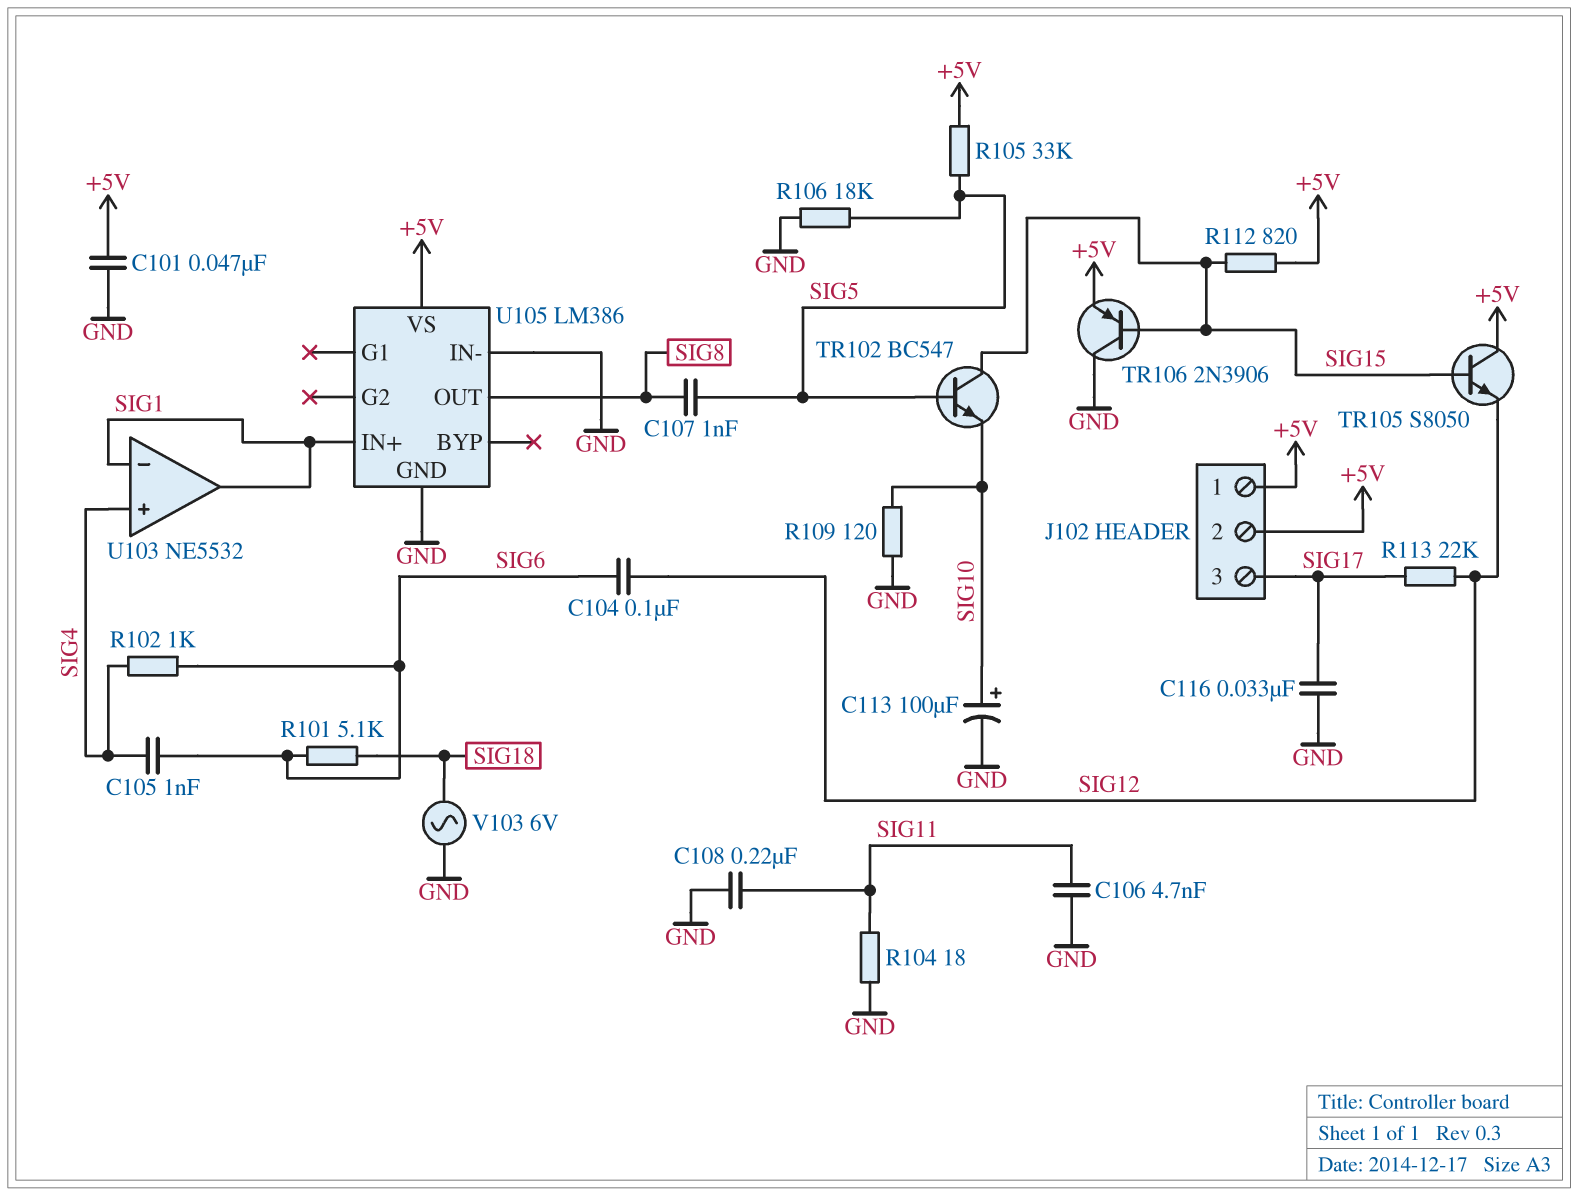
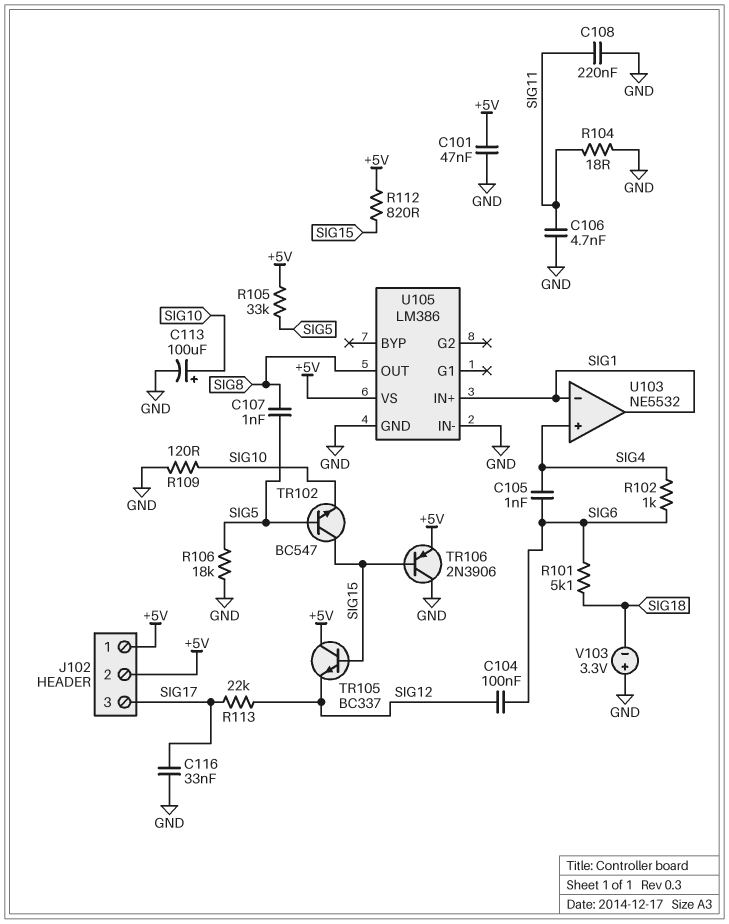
TR105: NPN S8050 (B SIG15, C +5V, E SIG12) -> NPN BC337 (B SIG15, C +5V, E SIG12)
V103: AC 6V (GND, SIG18) -> 3.3V (plus GND, minus SIG18)

